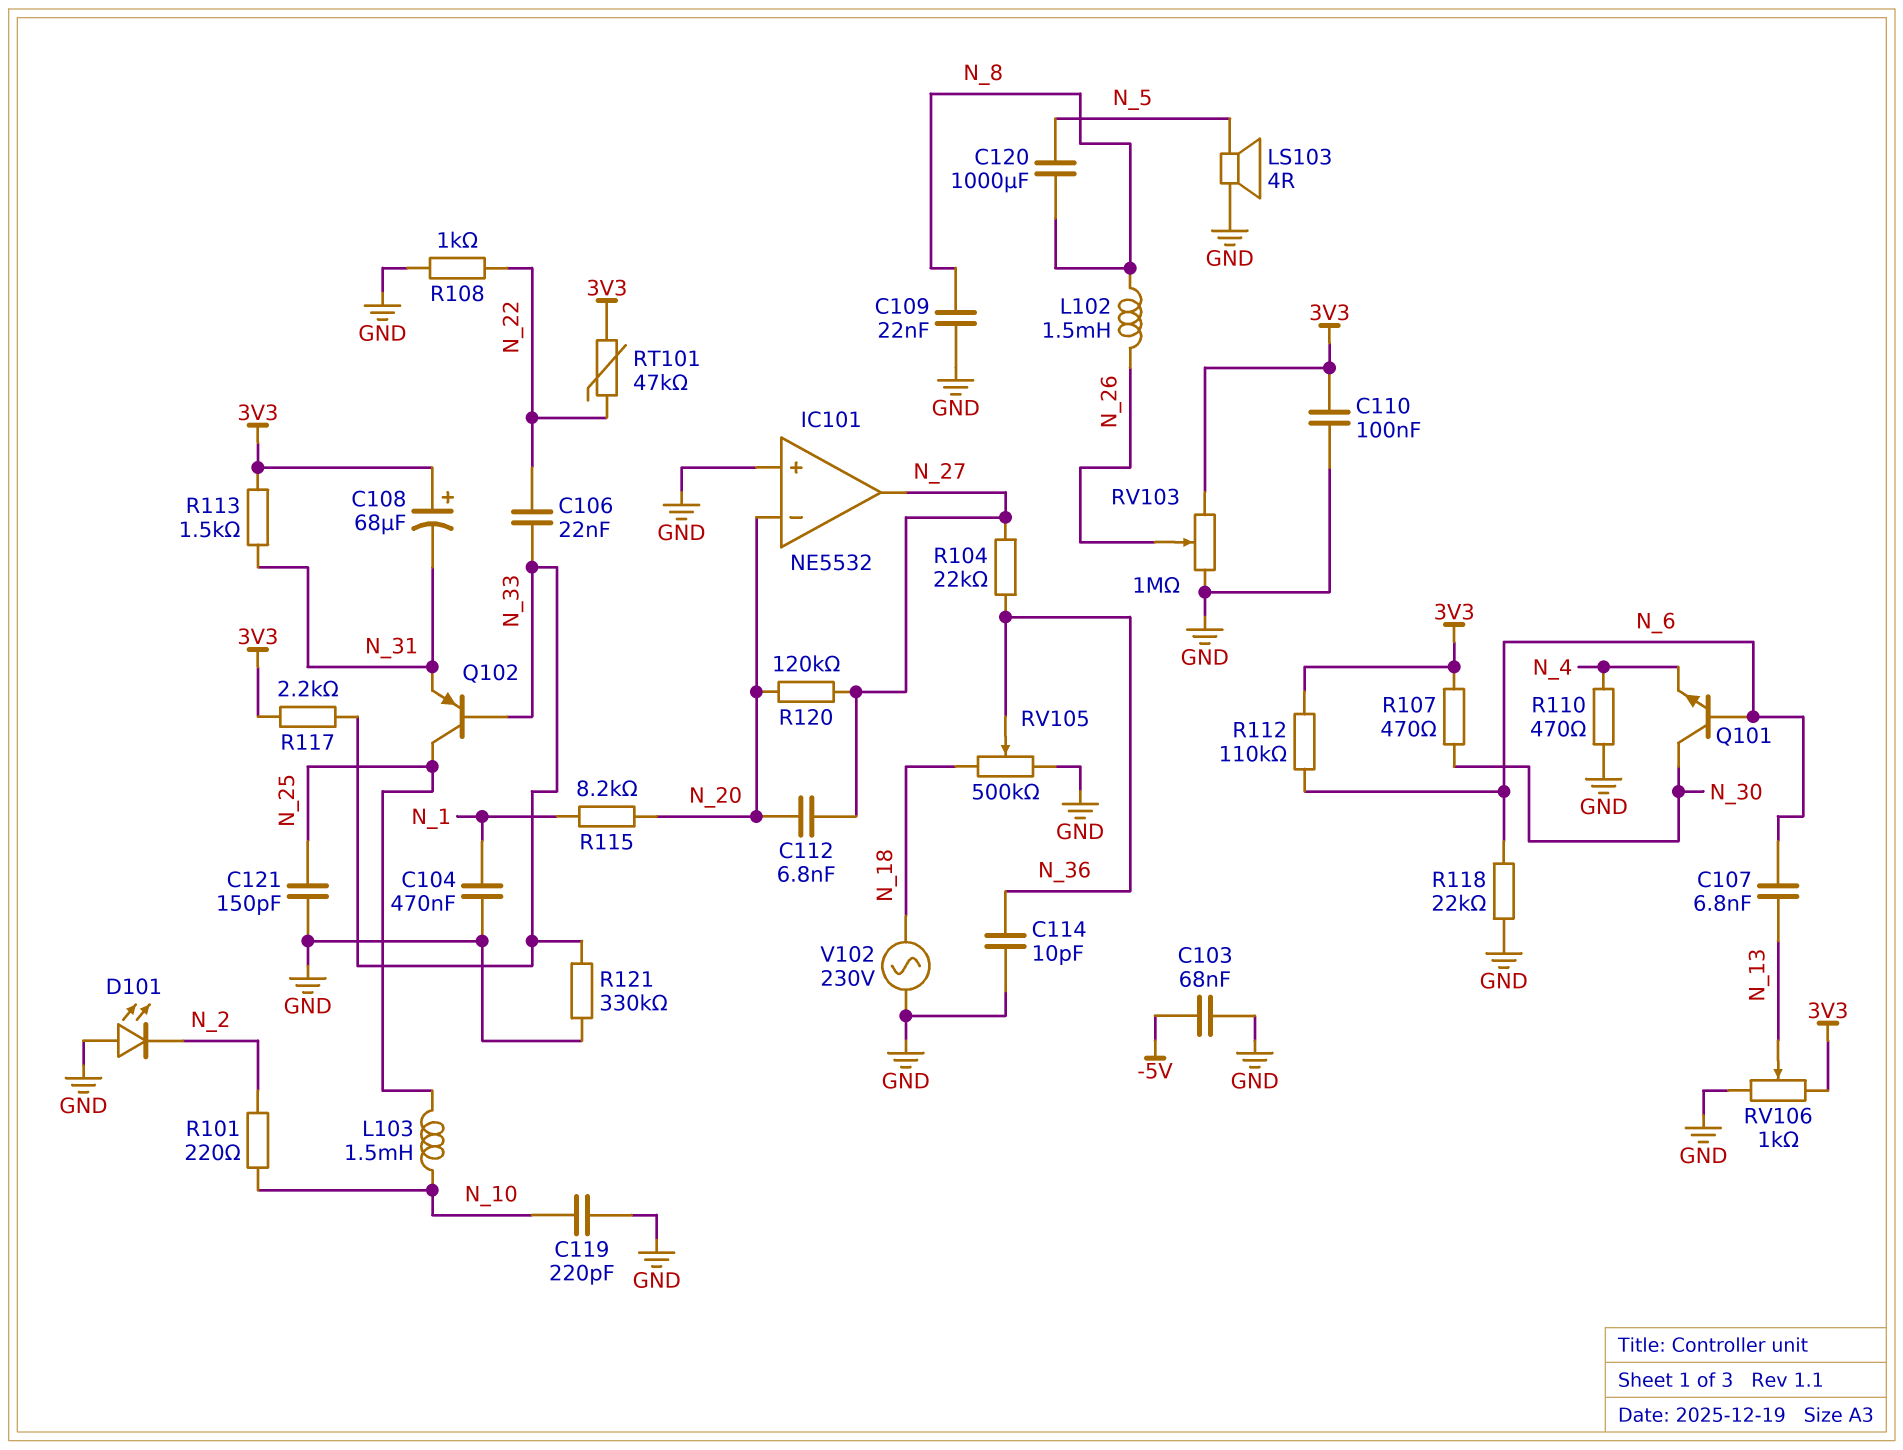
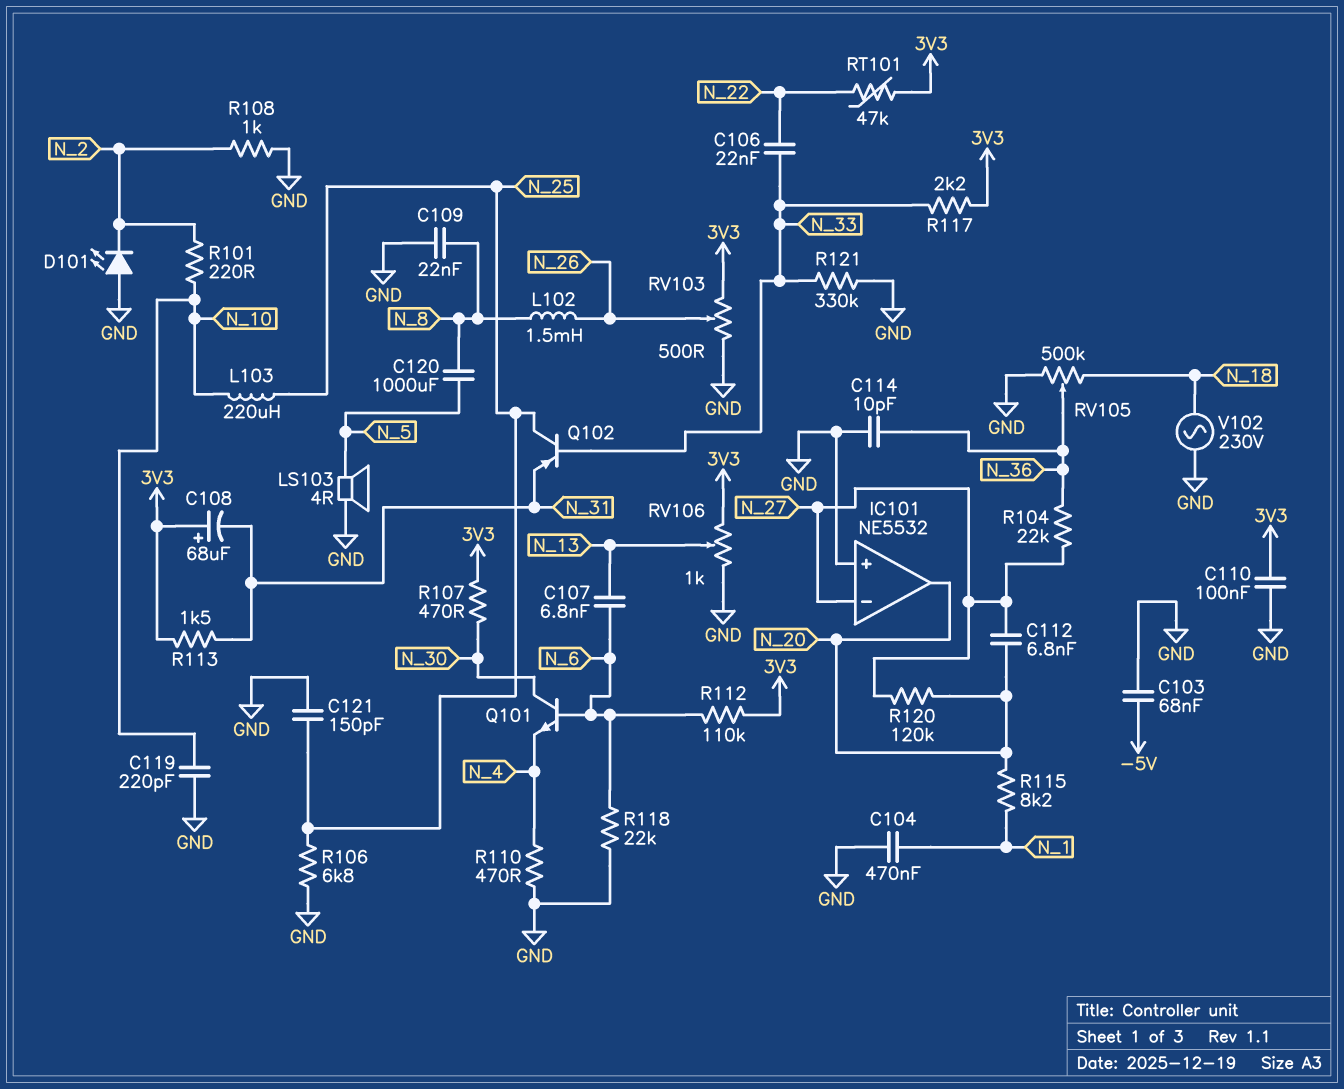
IC101 pin in-: N_20 -> N_27
IC101 pin out: N_27 -> N_20
L103: 1.5mH (N_10, N_25) -> 220uH (N_10, N_25)
R106: none -> 6.8k (GND, N_25)
R108: 1k (GND, N_22) -> 1k (GND, N_2)
RV103: 1M (3V3, GND, wiper N_26) -> 500 (3V3, GND, wiper N_26)

